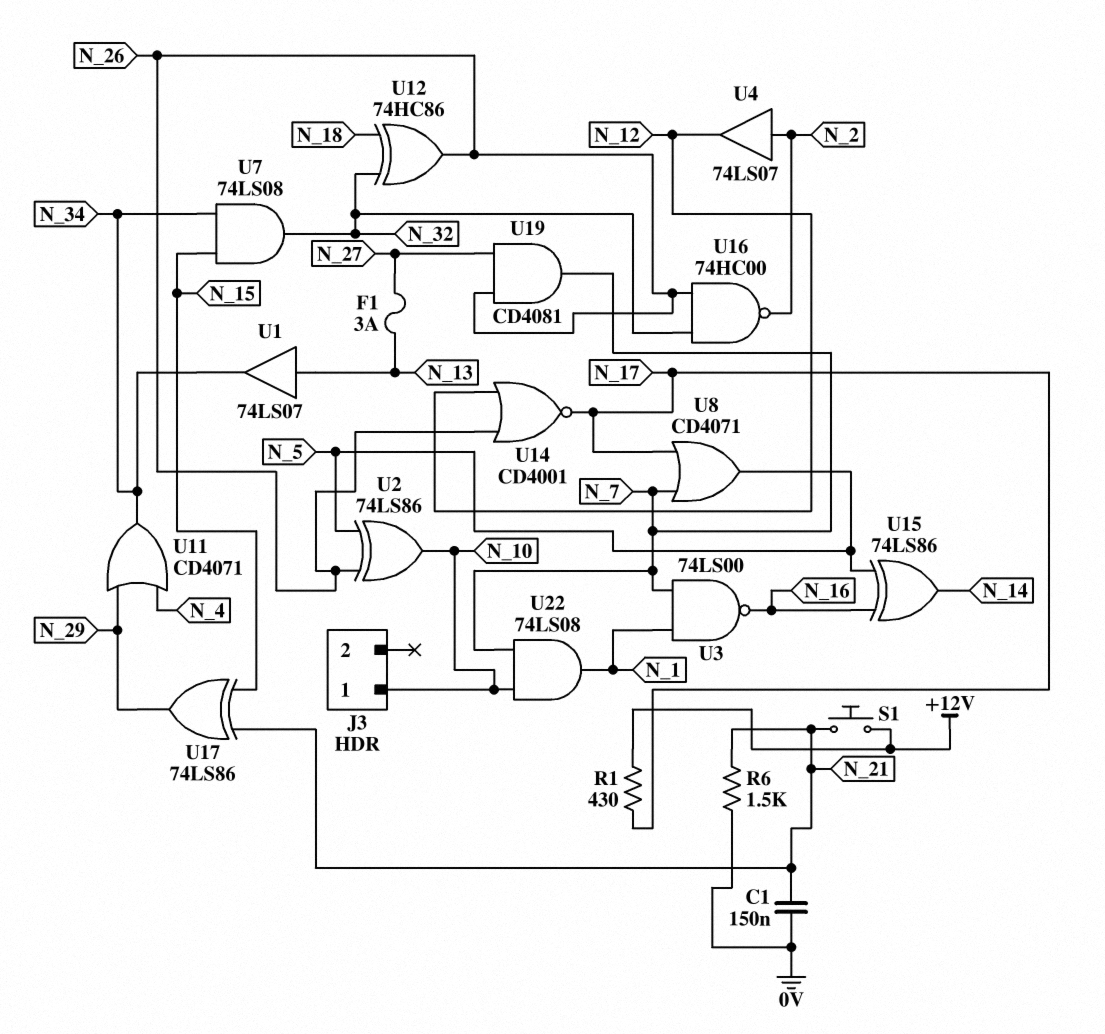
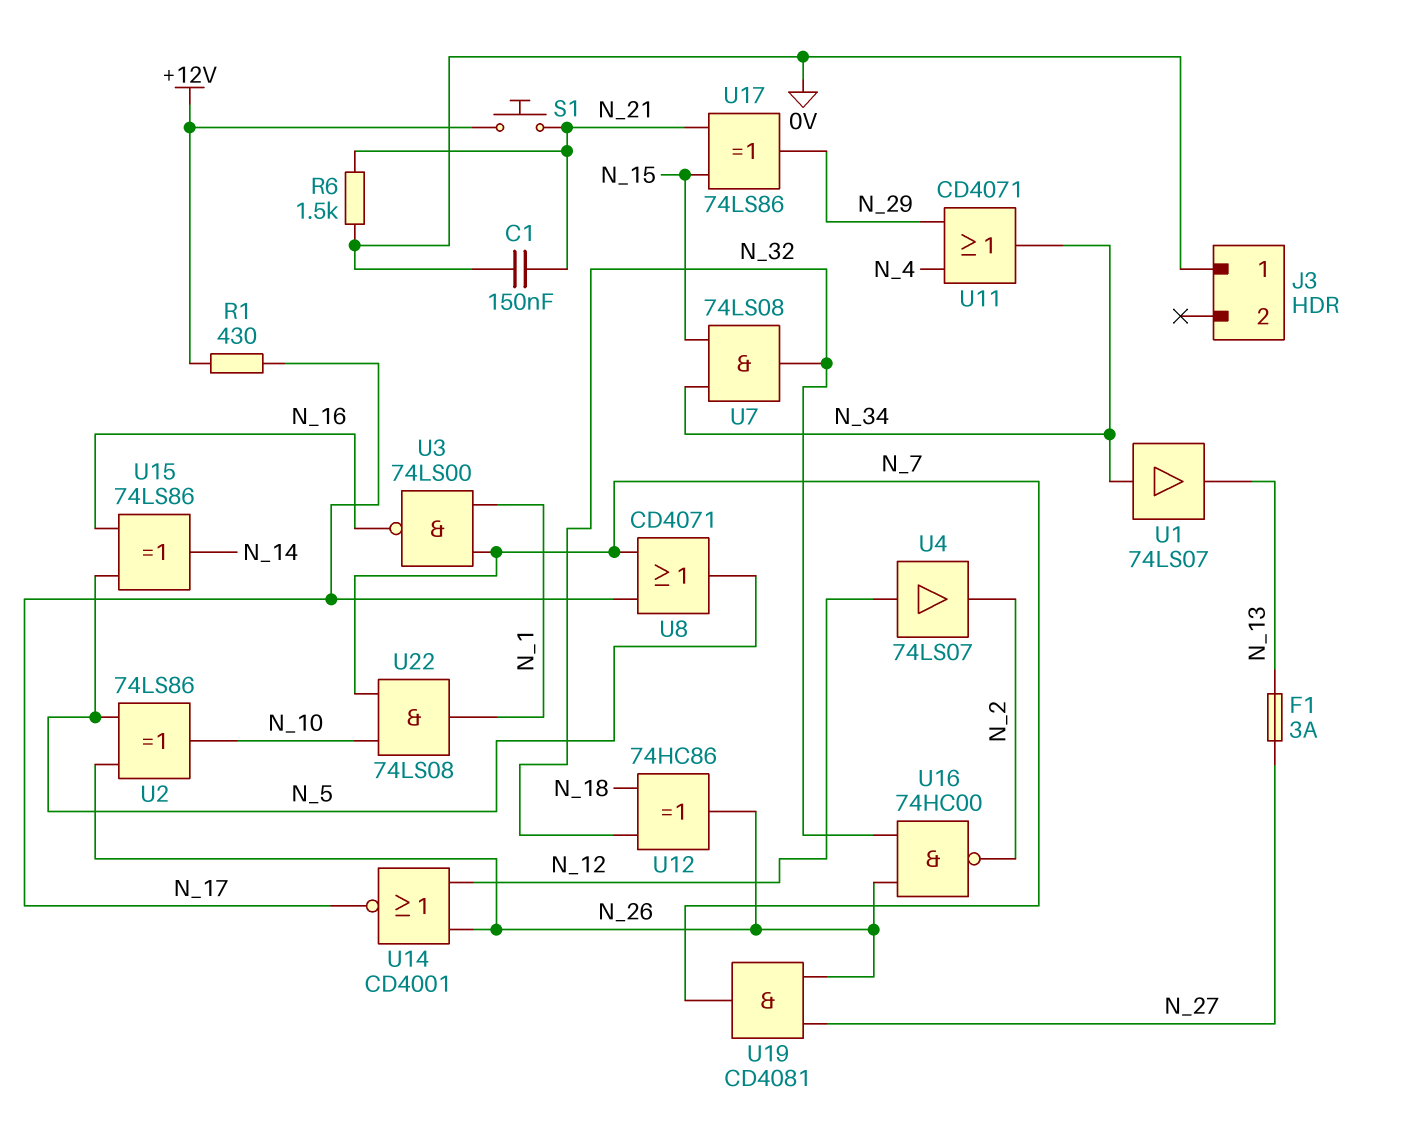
J3 pin 1: N_10 -> 0V
U1: buffer 74LS07 (in N_13, out N_34) -> buffer 74LS07 (in N_34, out N_13)
U4: buffer 74LS07 (in N_2, out N_12) -> buffer 74LS07 (in N_12, out N_2)

